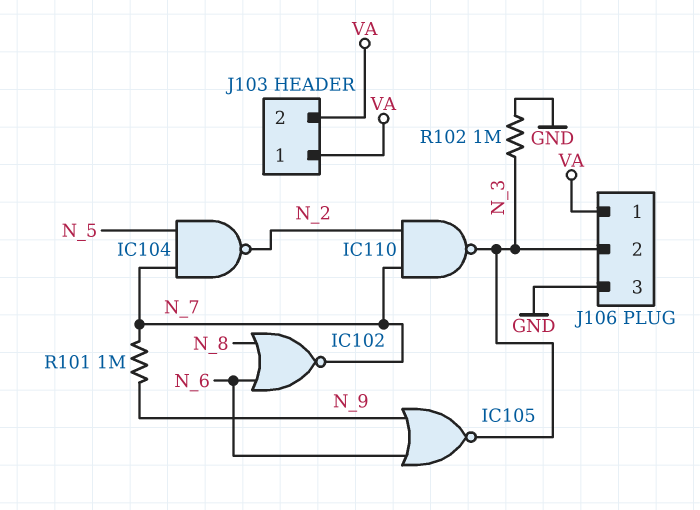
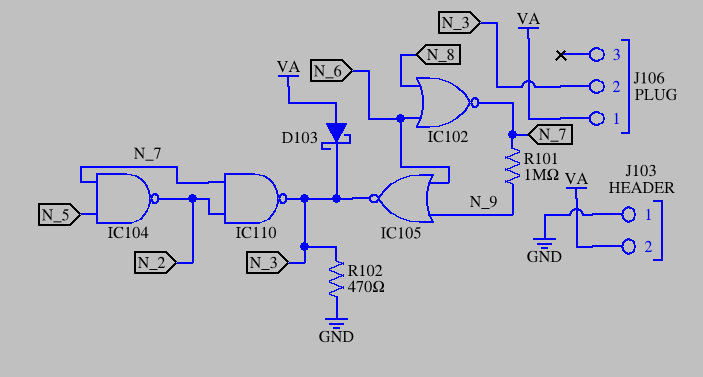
D103: none -> schottky (A VA, K N_3)
J103 pin 1: VA -> GND
J106 pin 3: GND -> none
R102: 1M (GND, N_3) -> 470 (GND, N_3)

